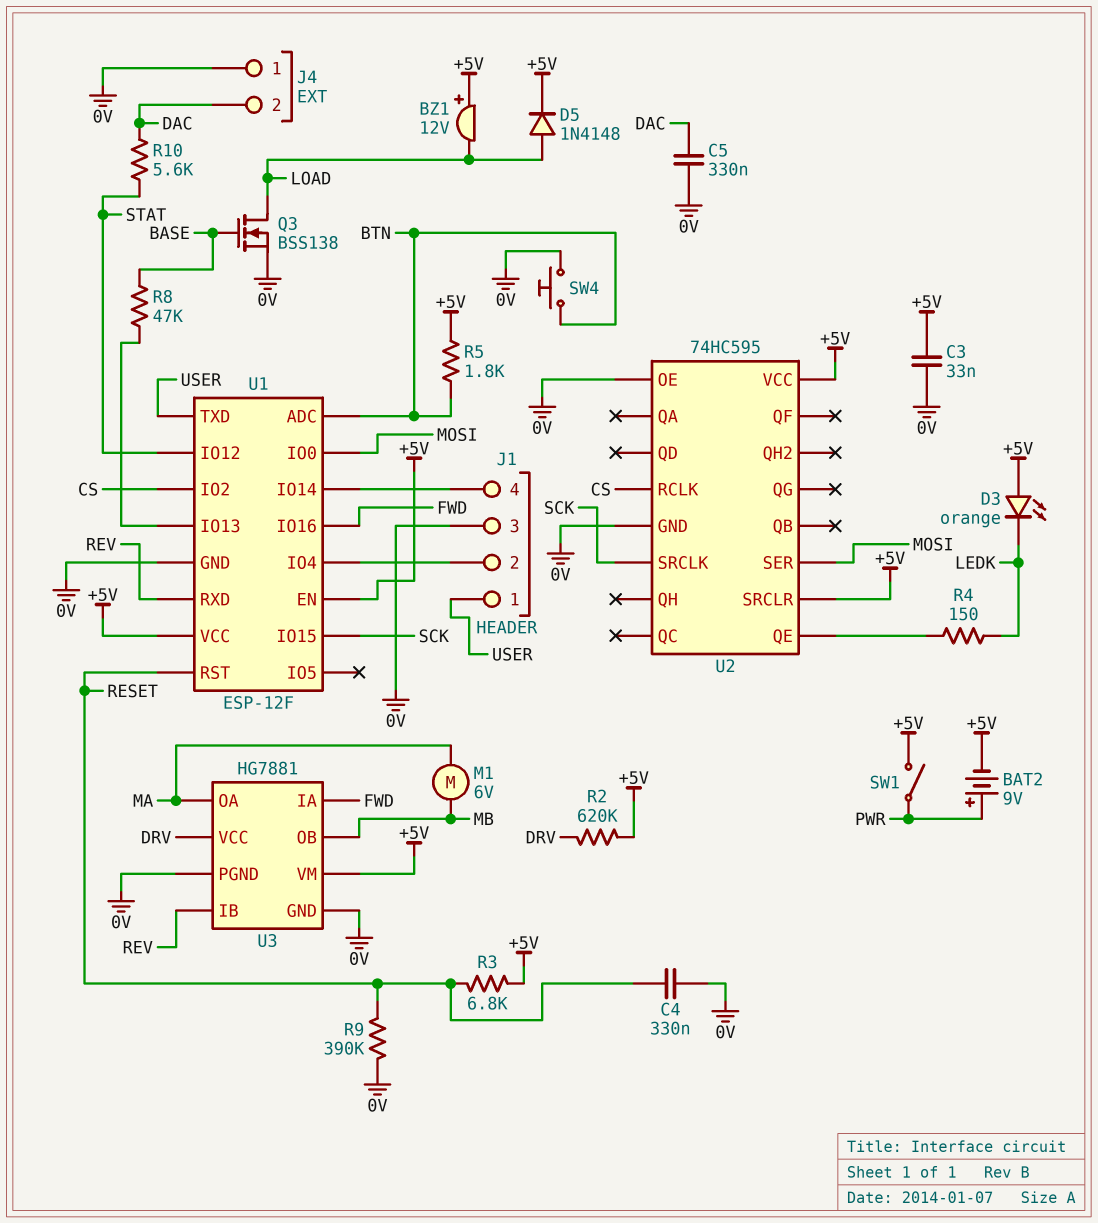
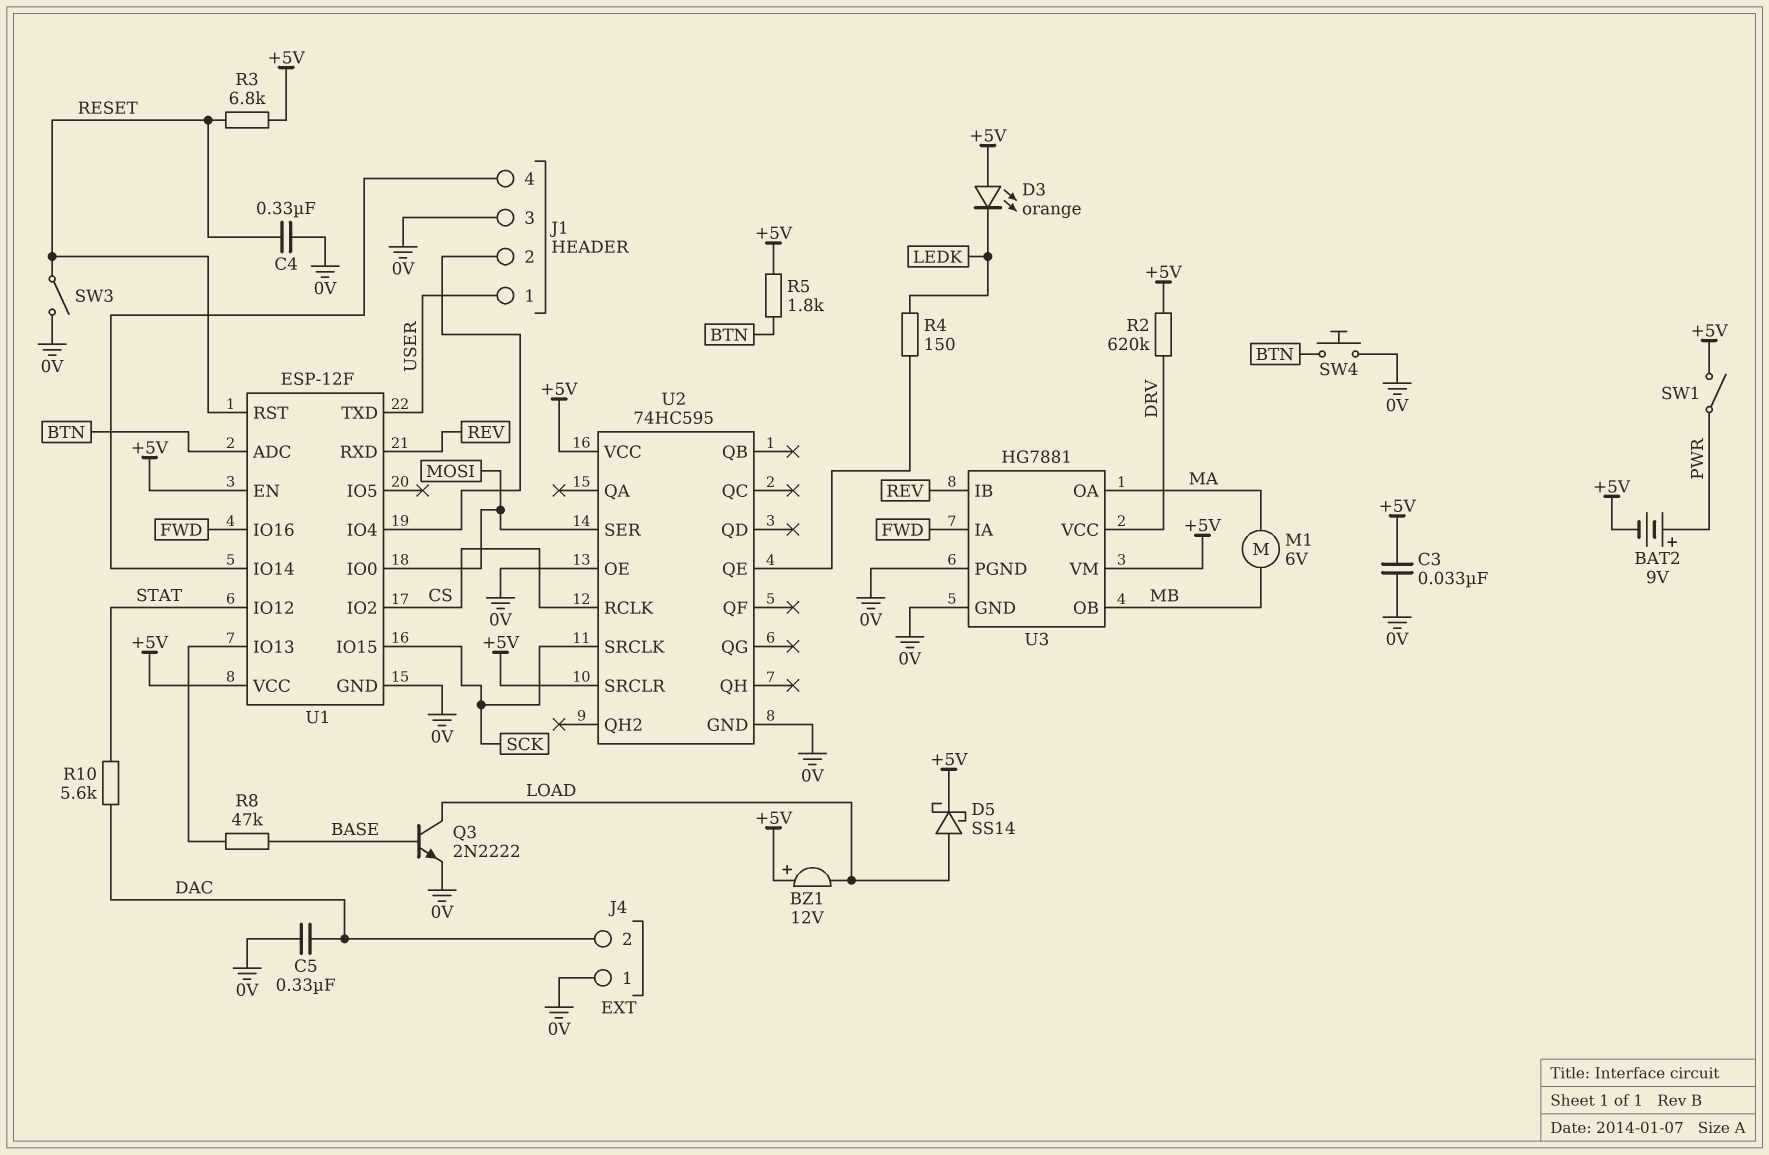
D5: diode 1N4148 (A LOAD, K +5V) -> schottky SS14 (A LOAD, K +5V)
Q3: NMOS BSS138 (G BASE, D LOAD, S 0V) -> NPN 2N2222 (B BASE, C LOAD, E 0V)
R9: 390k (0V, RESET) -> none
SW3: none -> switch (0V, RESET)

